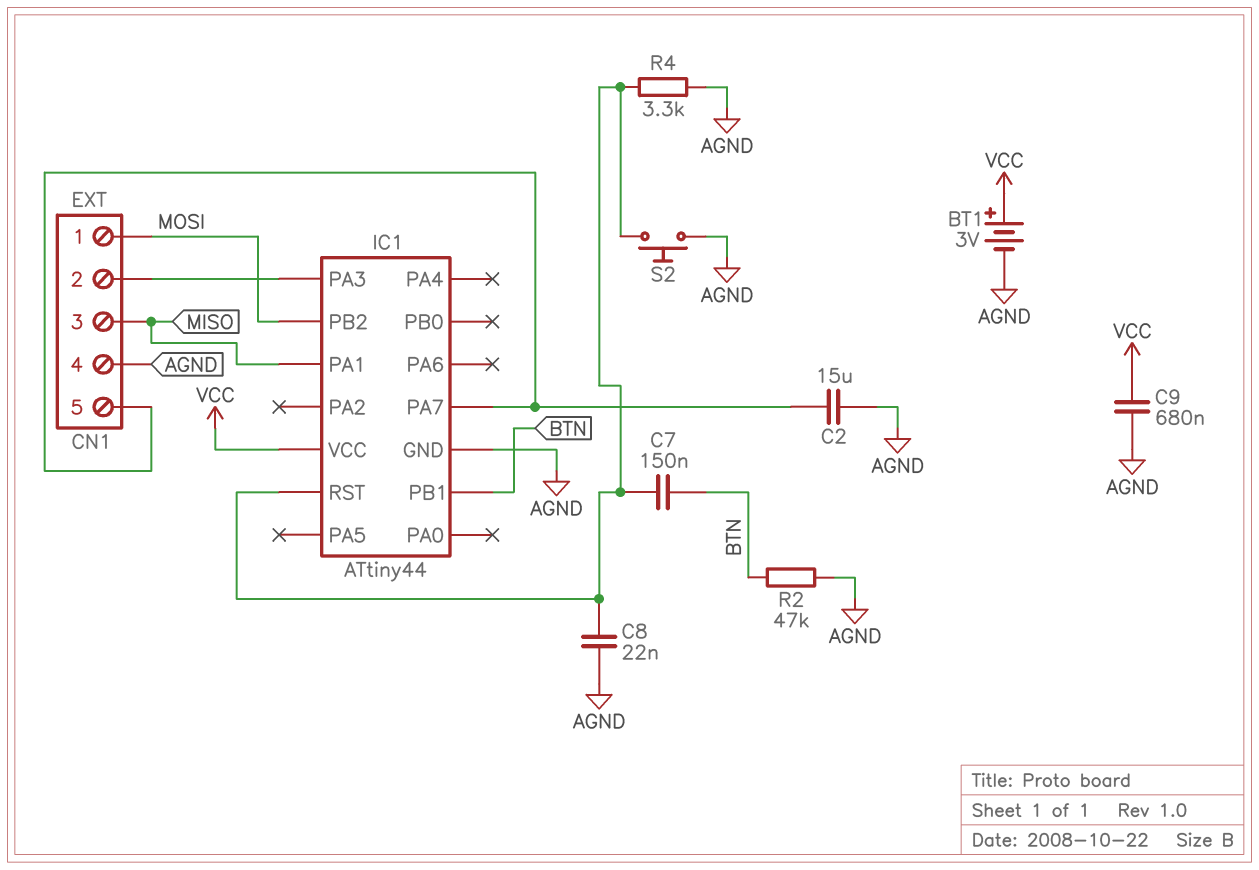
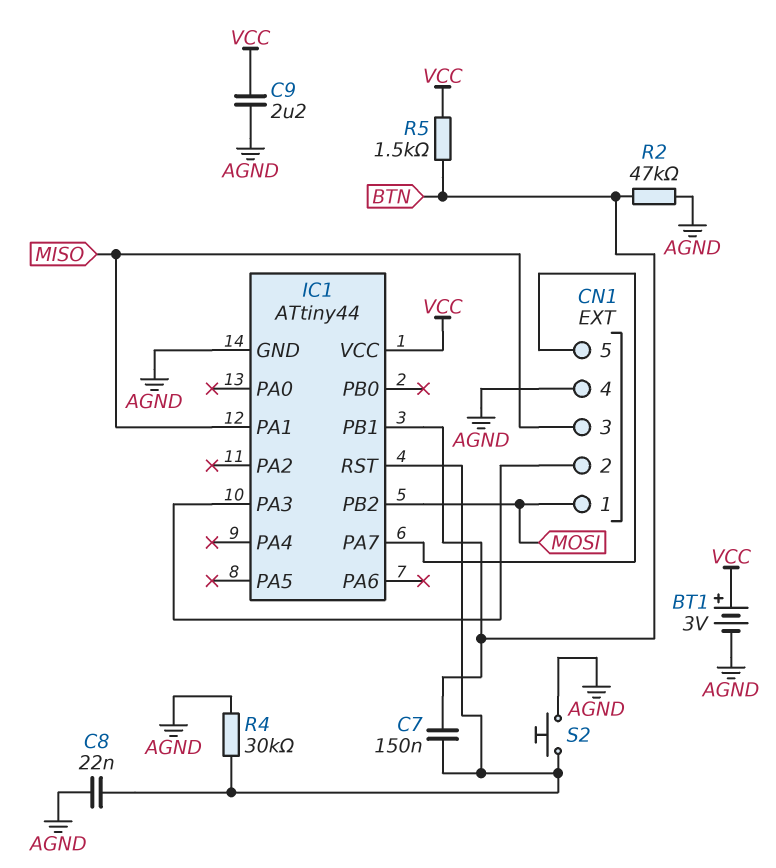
C2: 15uF (AGND, CN1/5) -> none
C9: 680nF (AGND, VCC) -> 2.2uF (AGND, VCC)
R4: 3.3k (AGND, IC1/RST) -> 30k (AGND, IC1/RST)
R5: none -> 1.5k (BTN, VCC)

